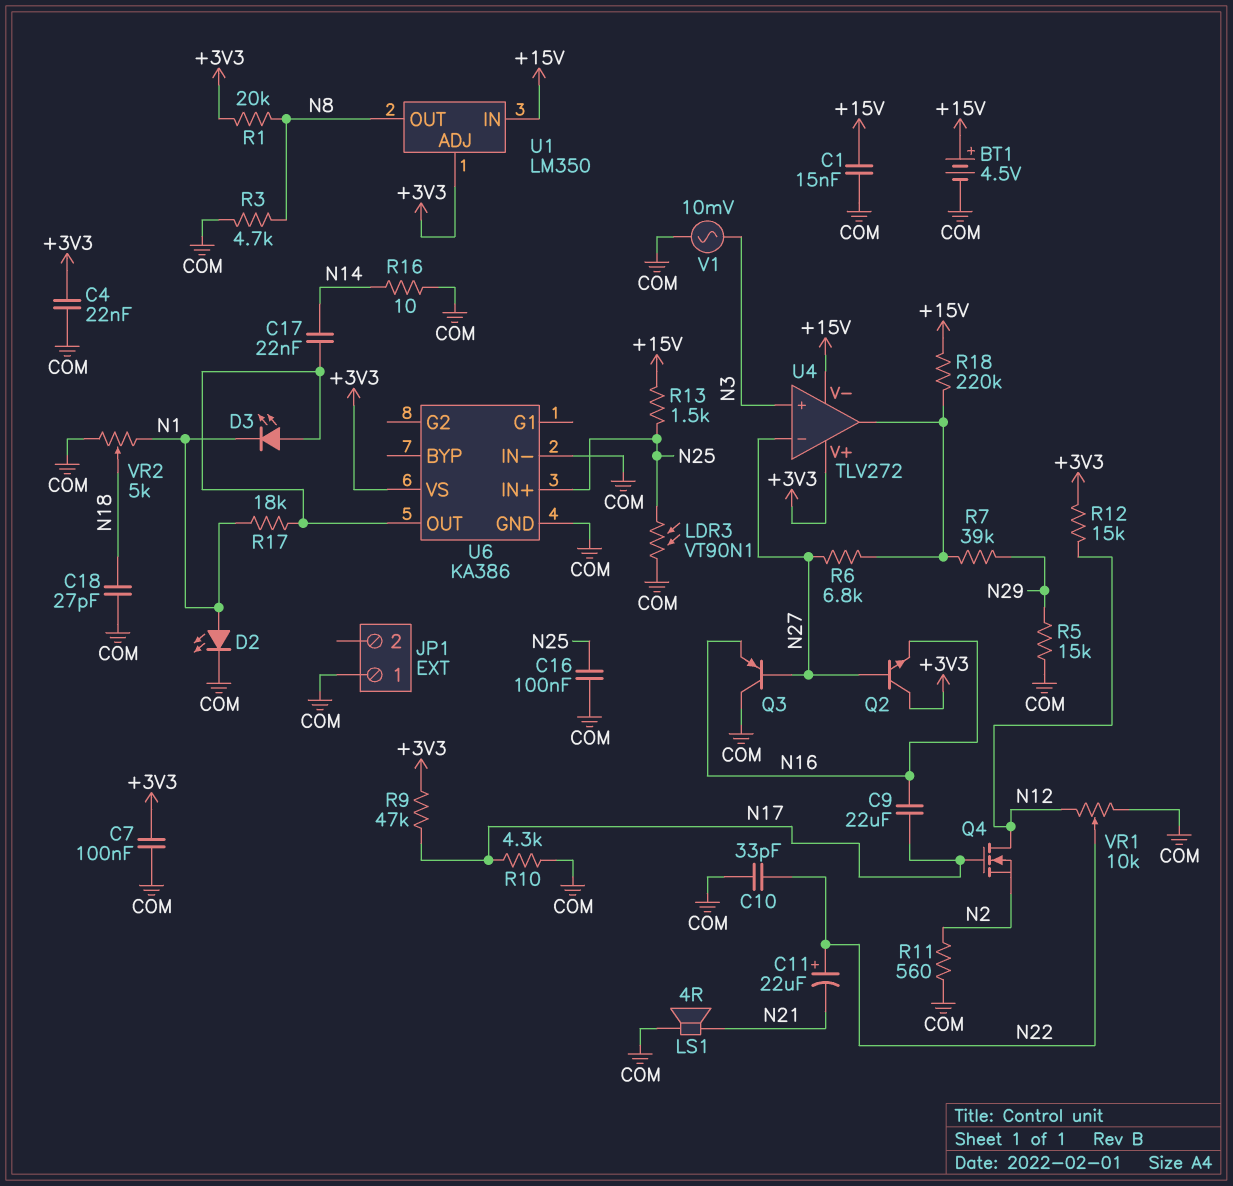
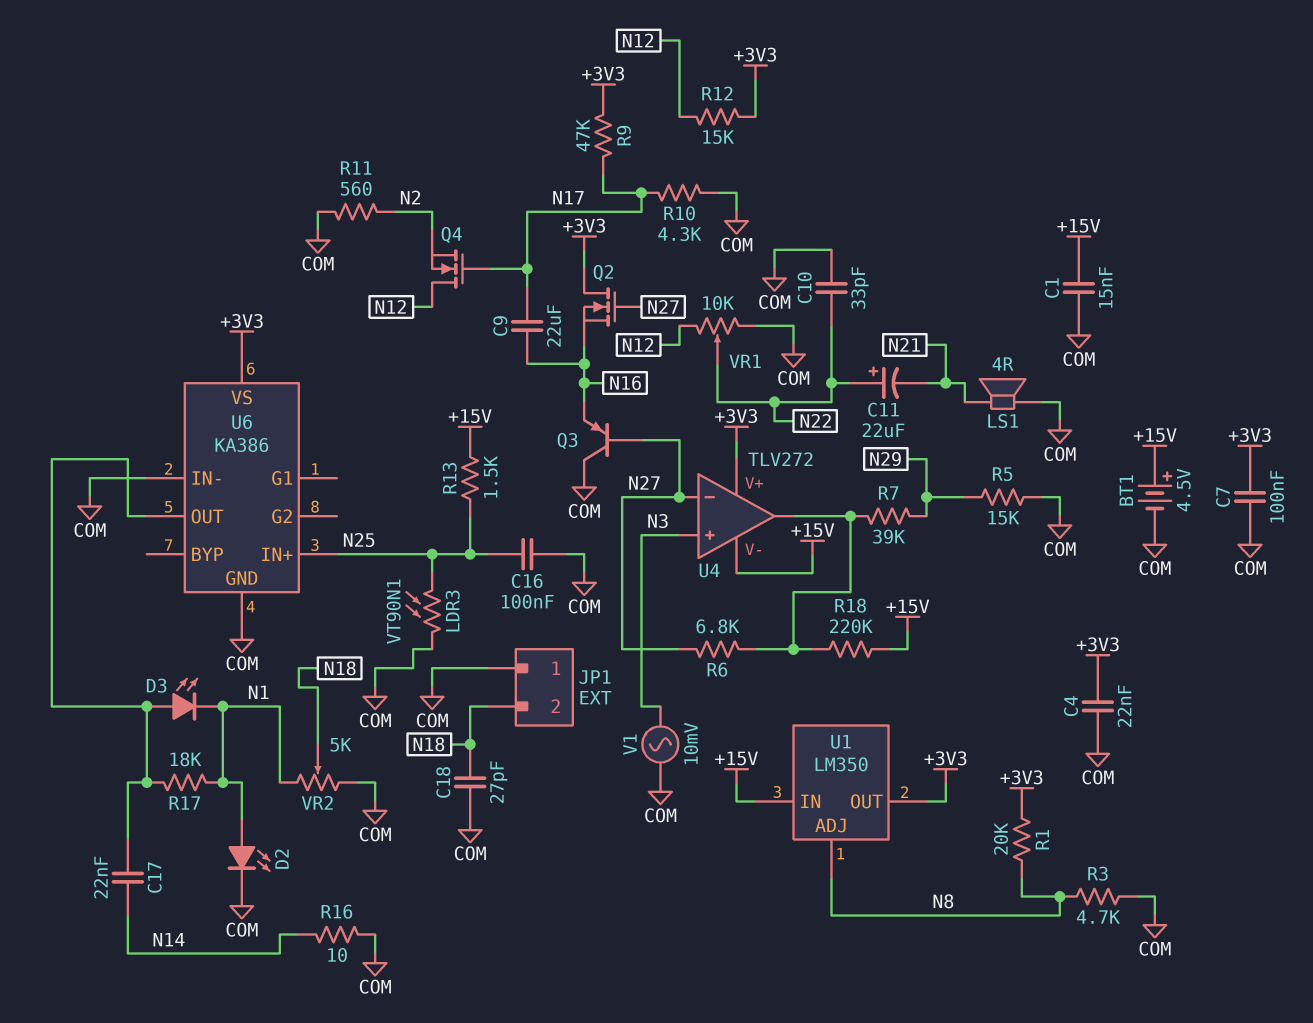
JP1 pin 2: none -> N18
Q2: NPN (B N27, C +3V3, E N16) -> NMOS (G N27, D +3V3, S N16)
U1 pin ADJ: +3V3 -> N8
U1 pin OUT: N8 -> +3V3

